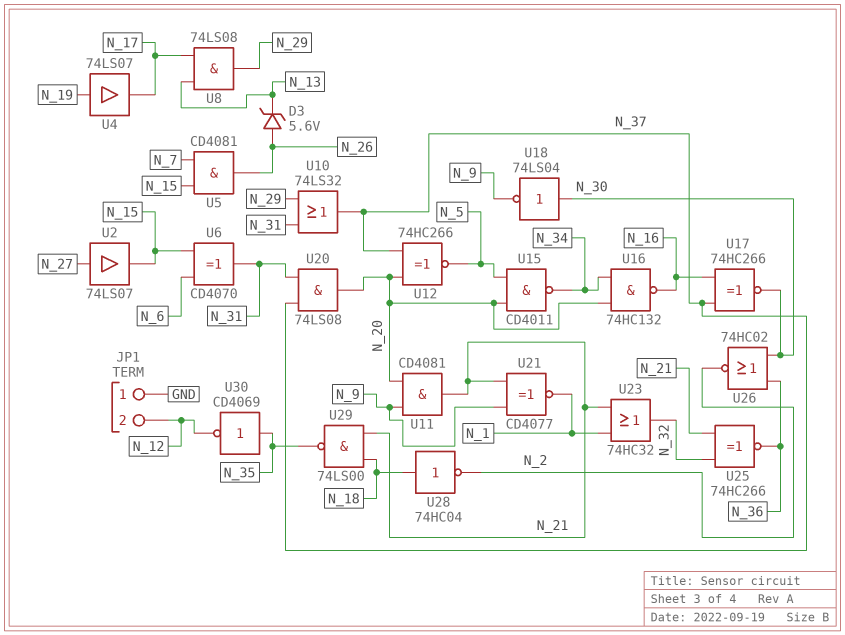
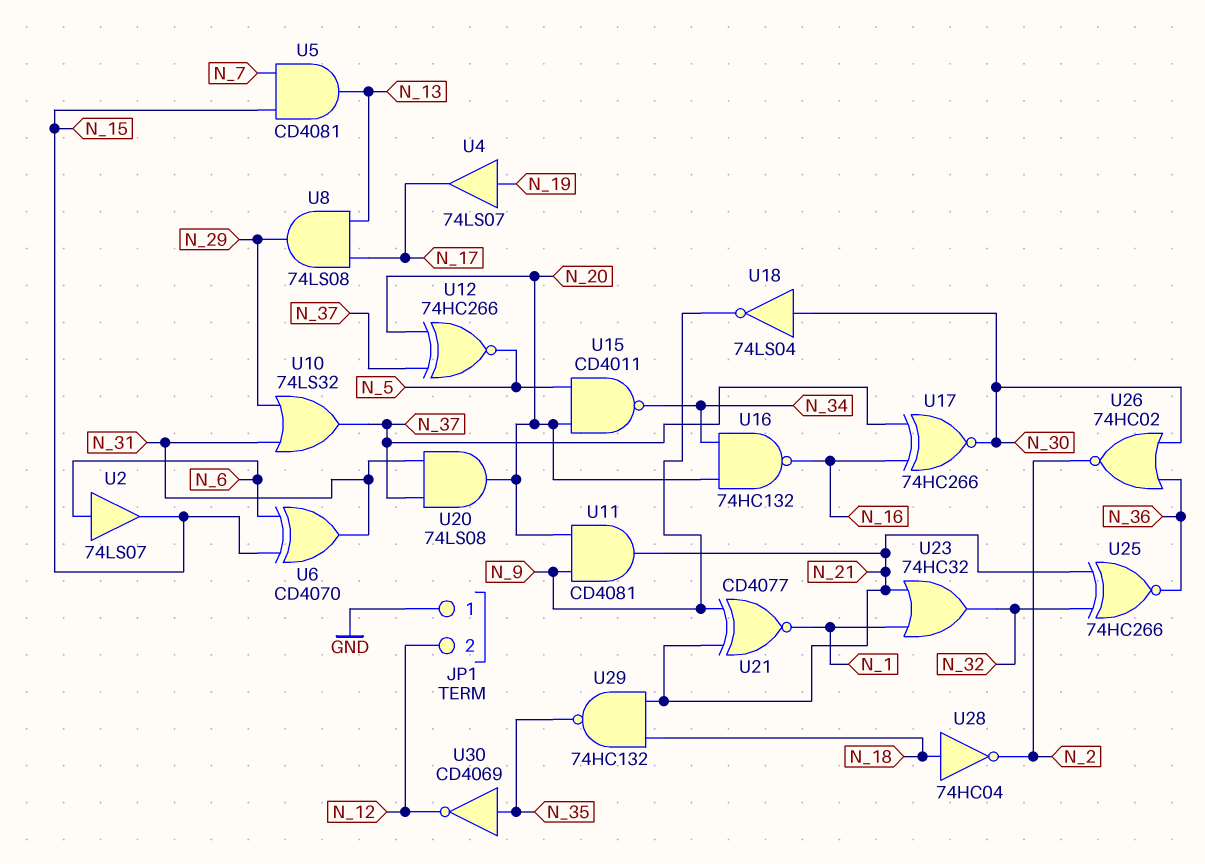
D3: zener 5.6V (A N_26, K N_13) -> none
U2: buffer 74LS07 (in N_27, out N_15) -> buffer 74LS07 (in N_6, out N_15)
U5: AND CD4081 (in N_7, in N_15, out N_26) -> AND CD4081 (in N_7, in N_15, out N_13)
U29: NAND 74LS00 (in N_18, in N_21, out N_35) -> NAND 74HC132 (in N_18, in N_21, out N_35)

